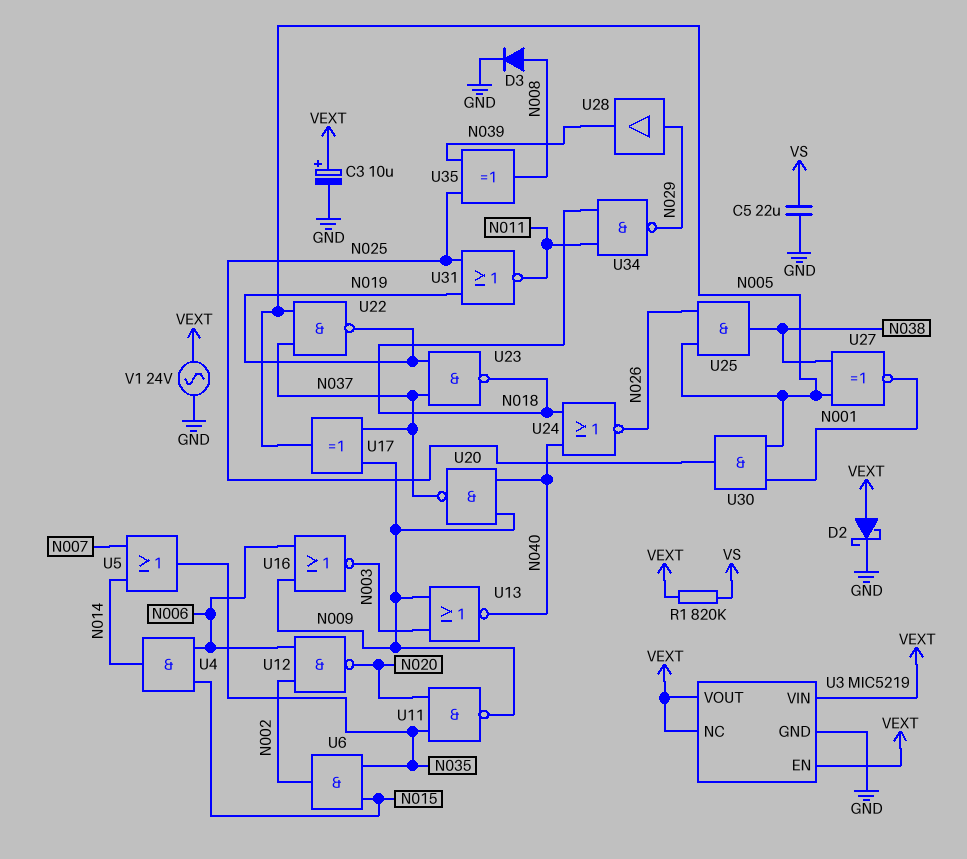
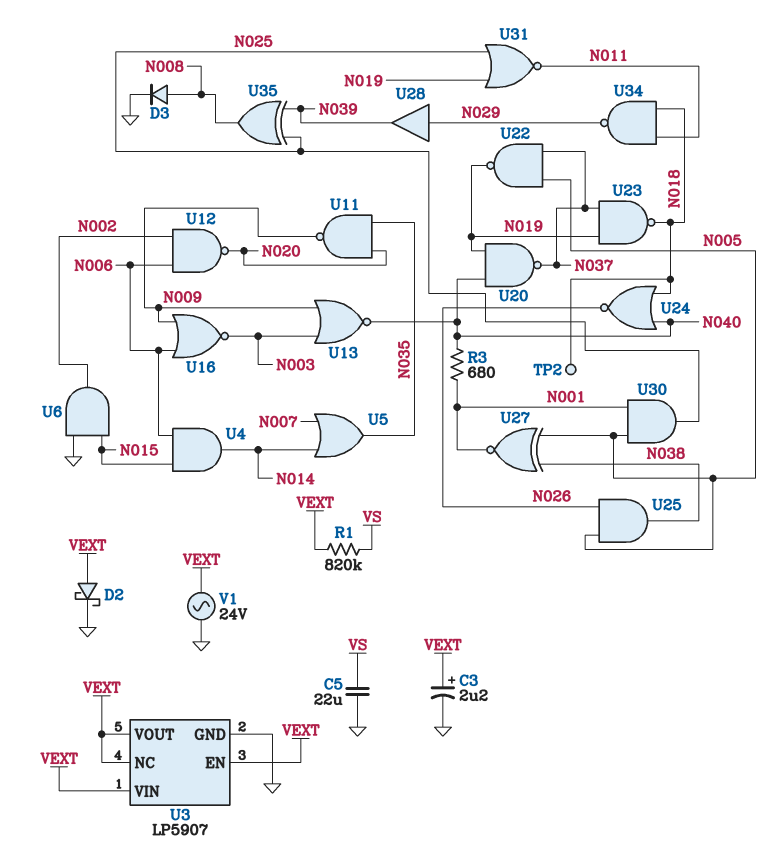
C3: 10uF (plus VEXT, minus GND) -> 2.2uF (plus VEXT, minus GND)
R3: none -> 680 (N001, N040)
TP2: none -> test point (N018)
U3: MIC5219 -> LP5907
U6: AND (in N015, in N035, out N002) -> AND (in GND, in N015, out N002)
U17: XOR (in N009, in N037, out N005) -> none
U20: NAND (in N009, in N040, out N037) -> NAND (in N019, in N040, out N037)

